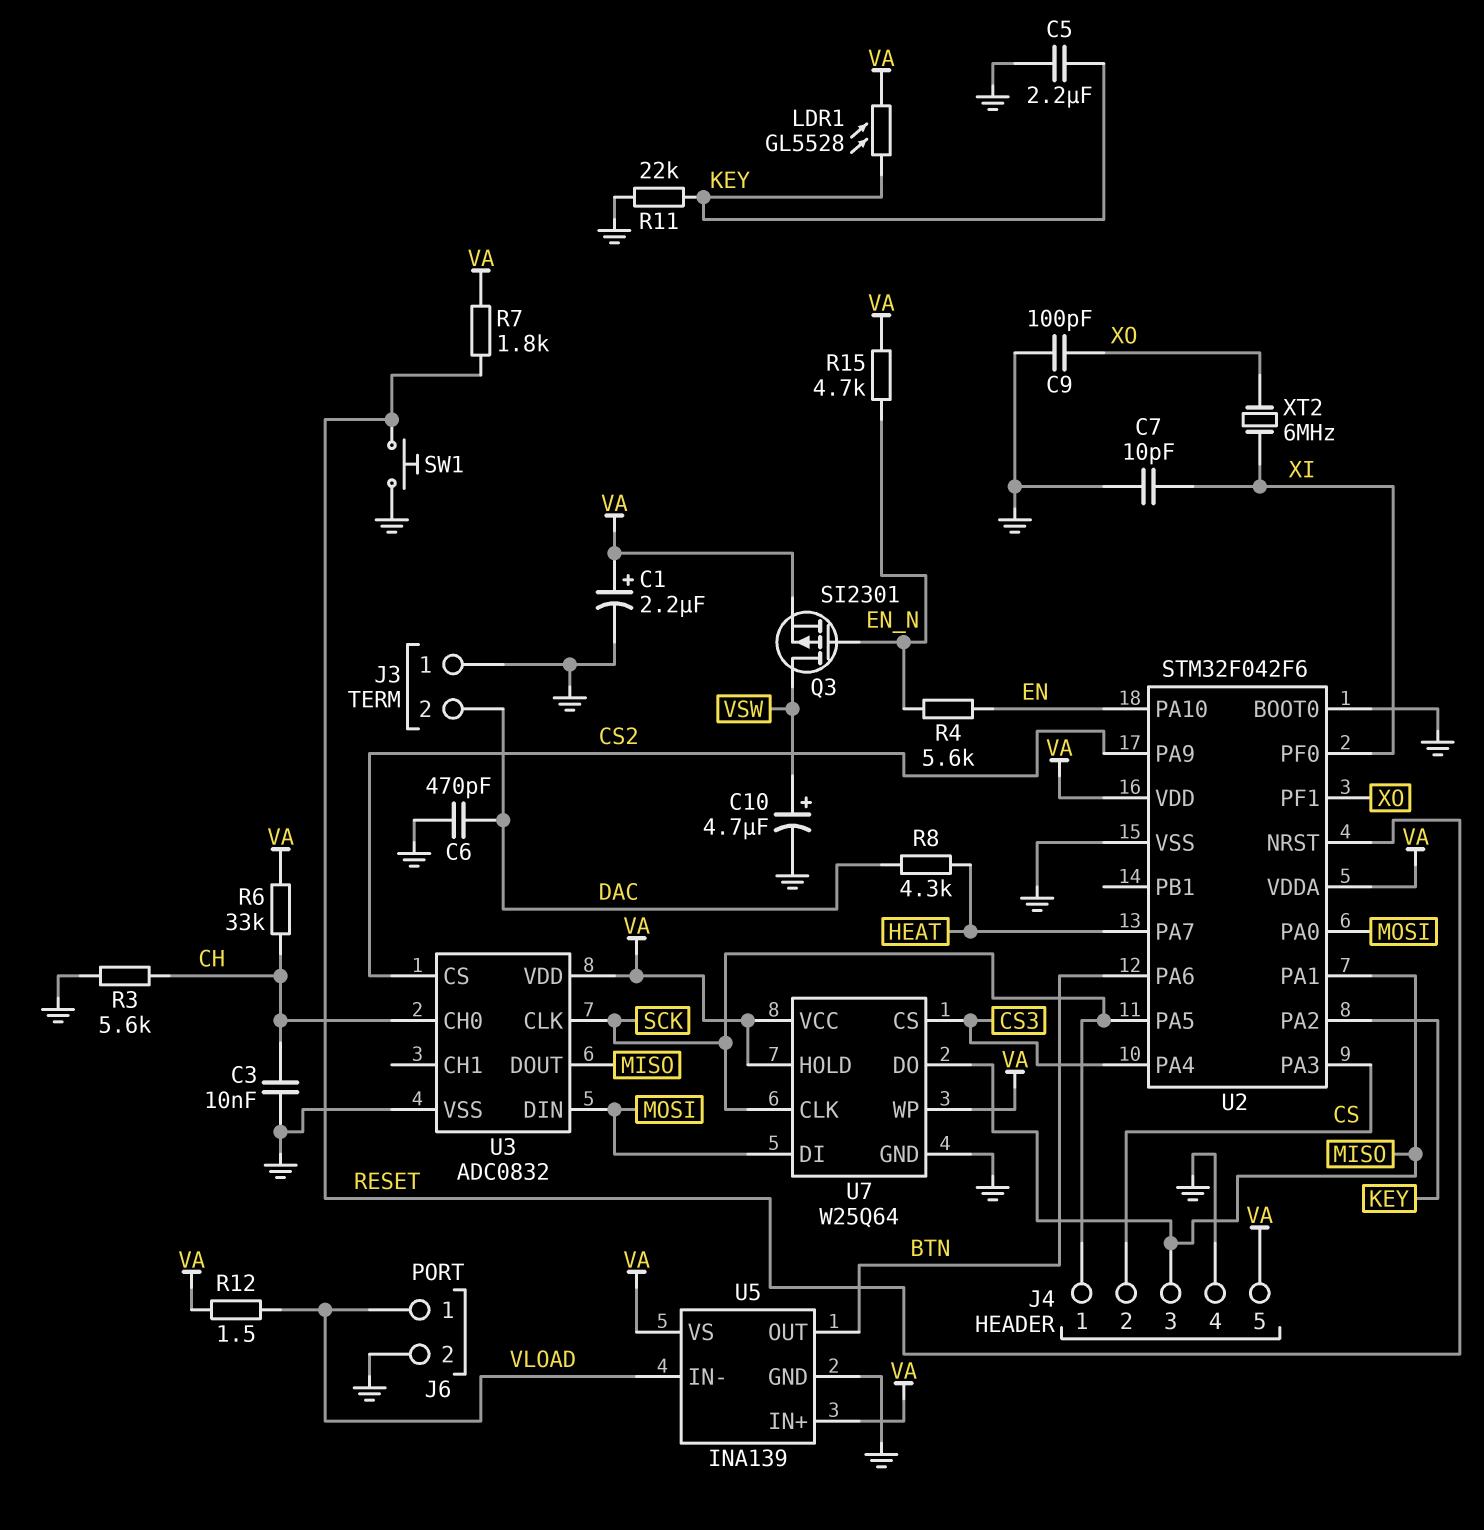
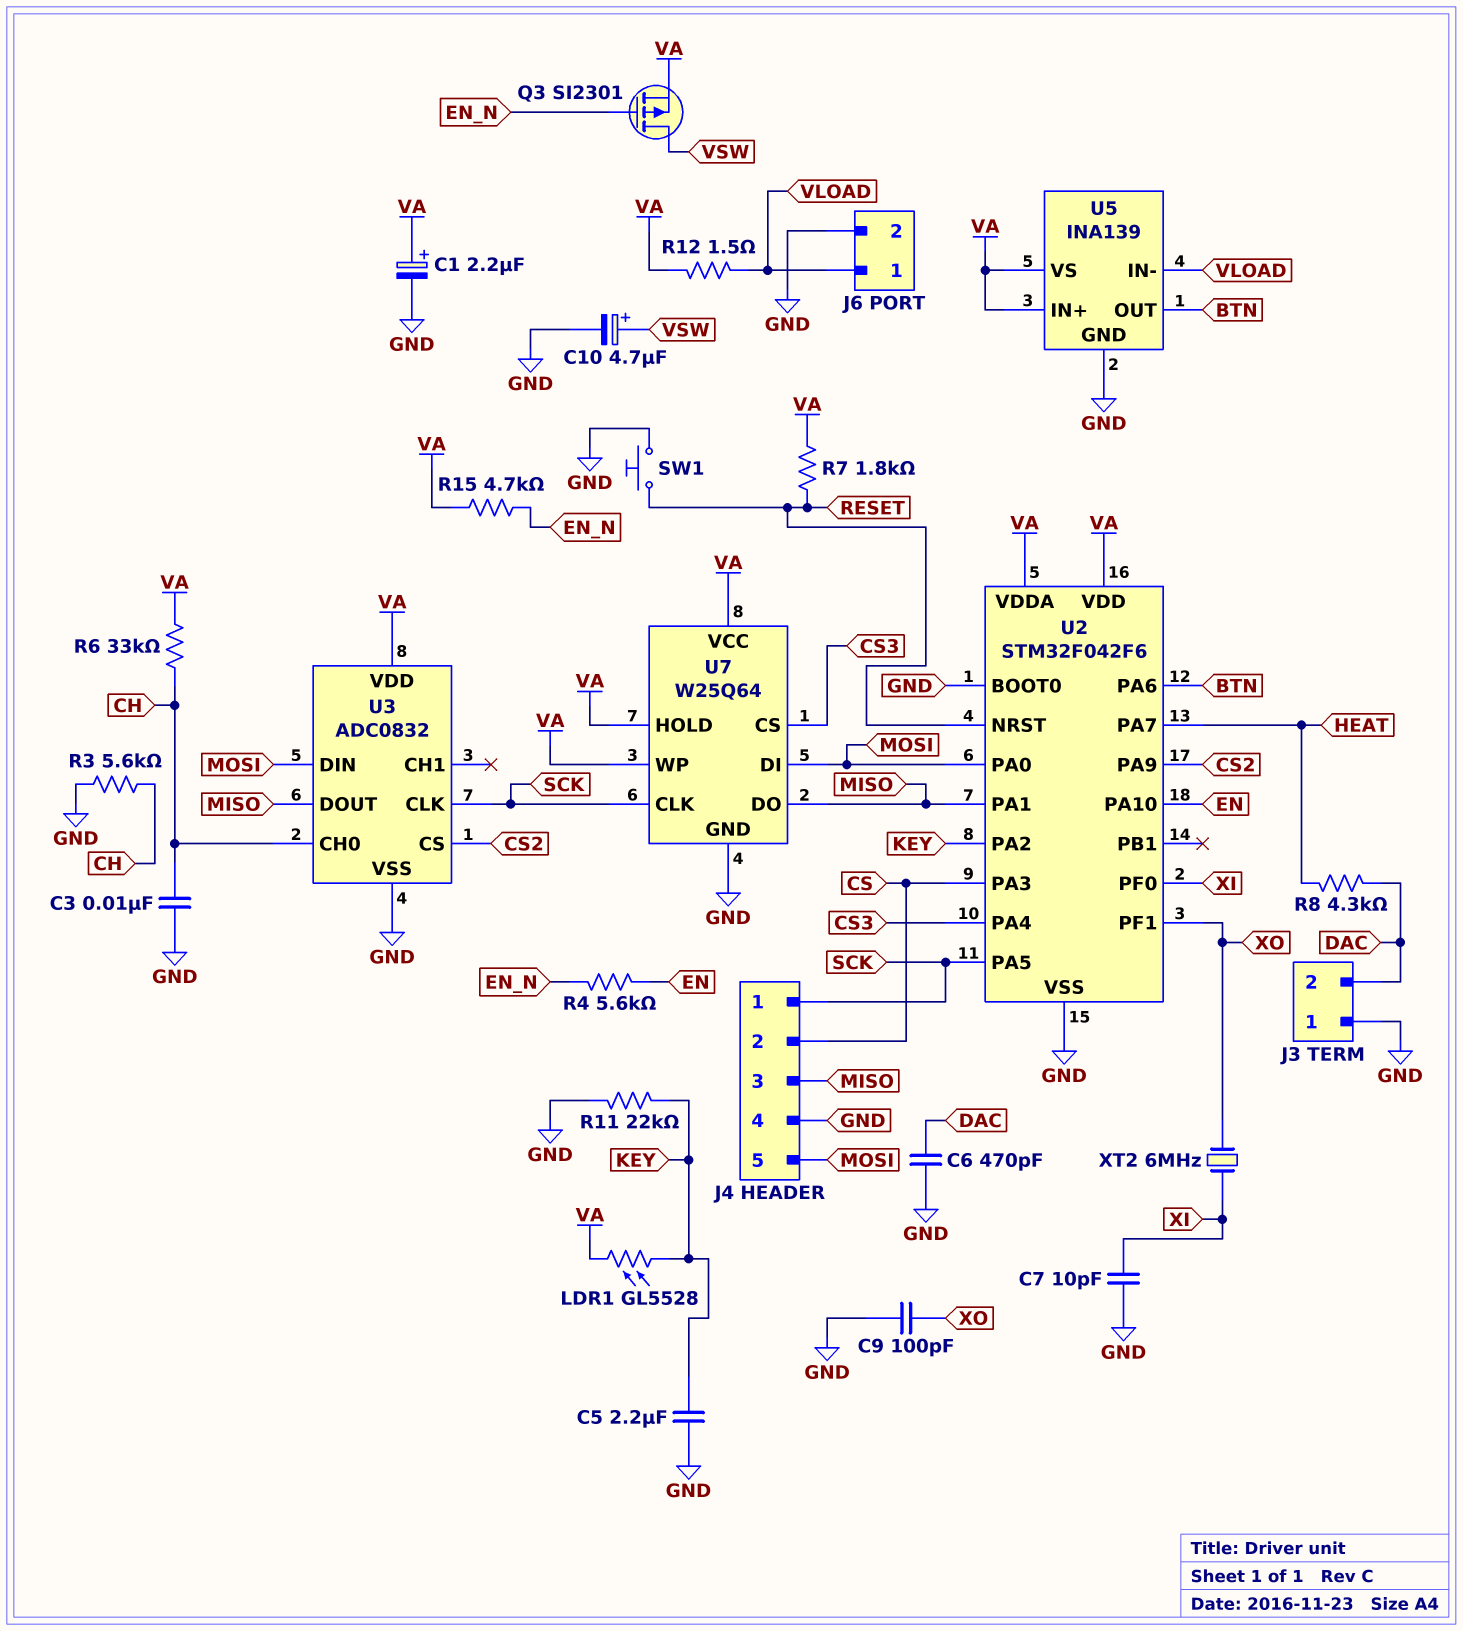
J4 pin 5: VA -> MOSI

